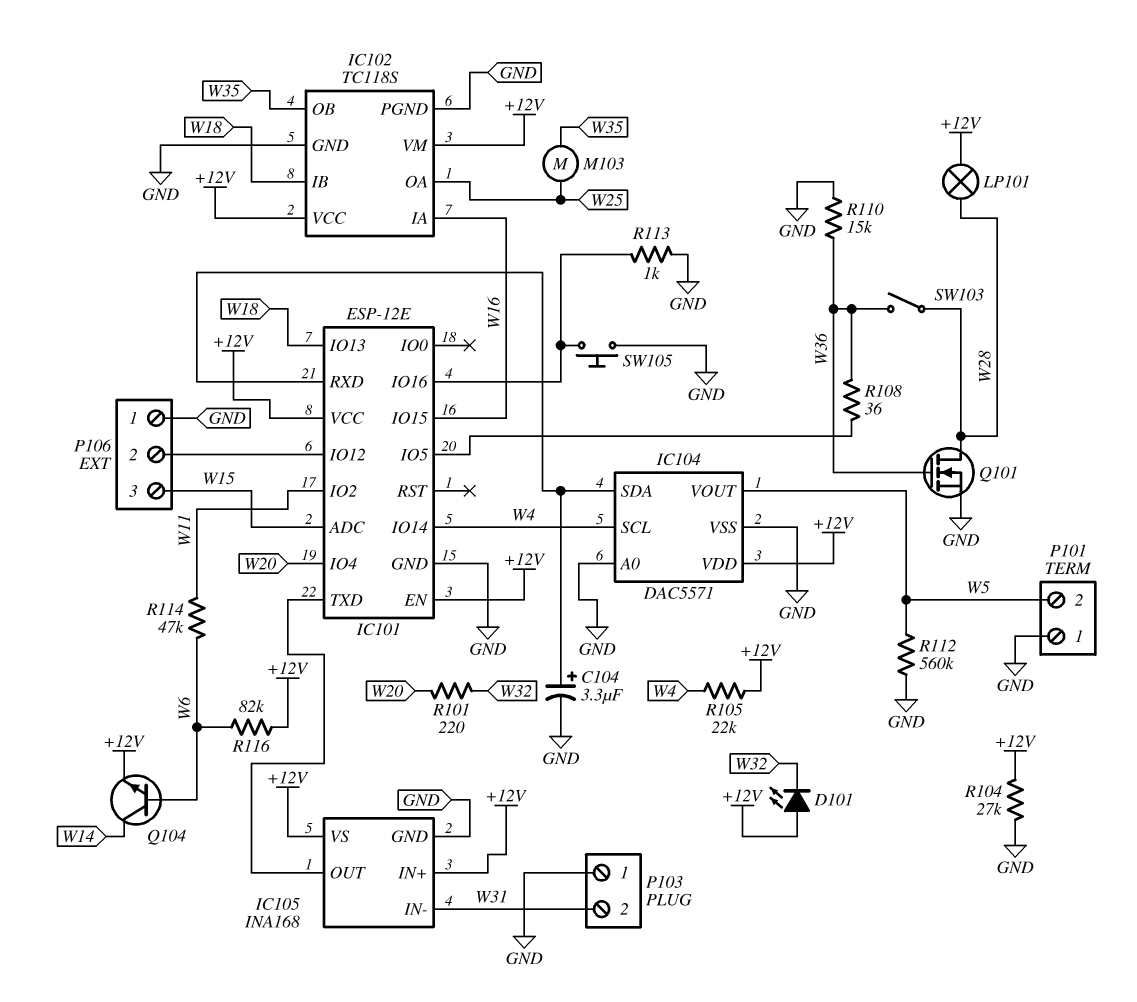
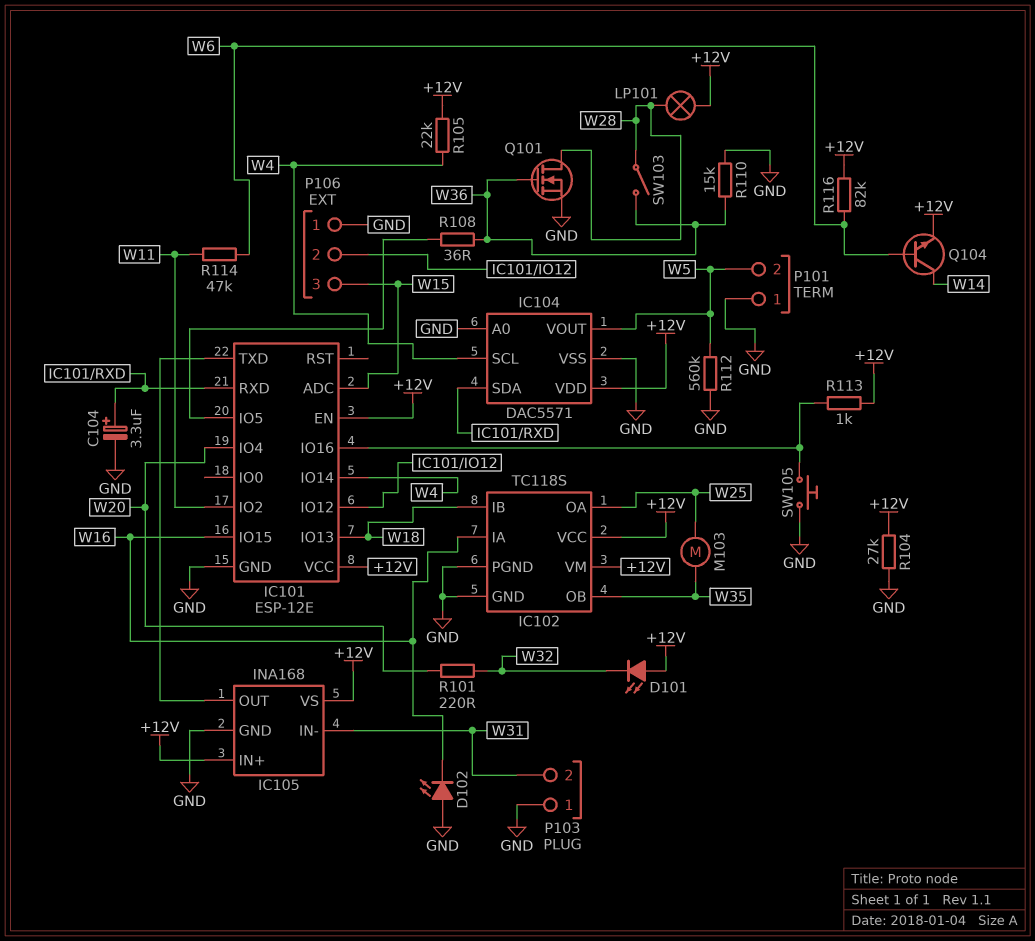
D102: none -> LED (A GND, K W16)
R113: 1k (GND, IC101/IO16) -> 1k (+12V, IC101/IO16)

